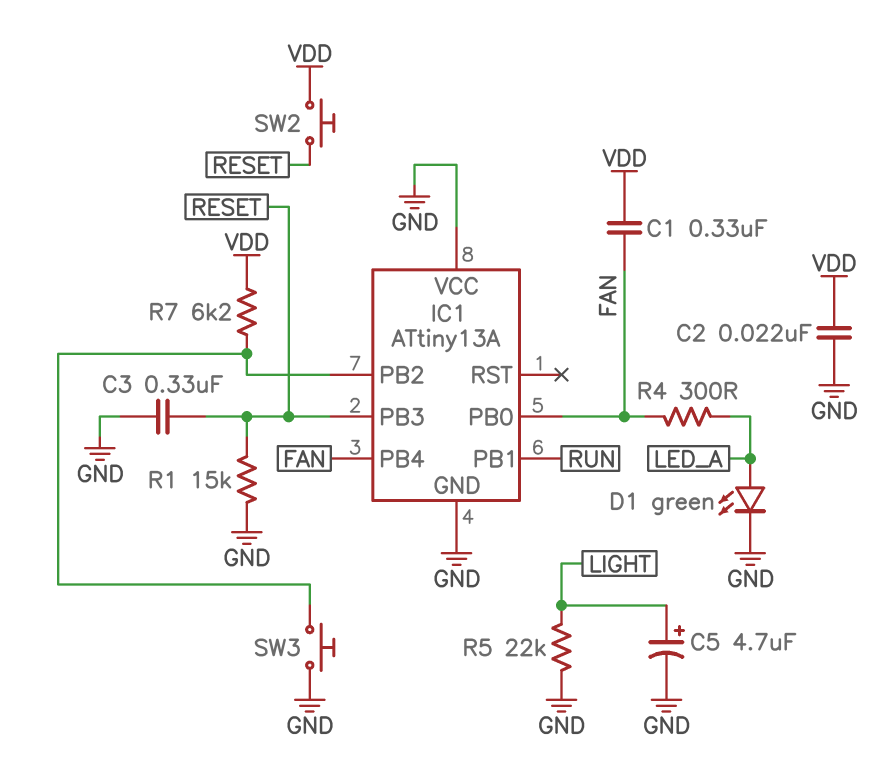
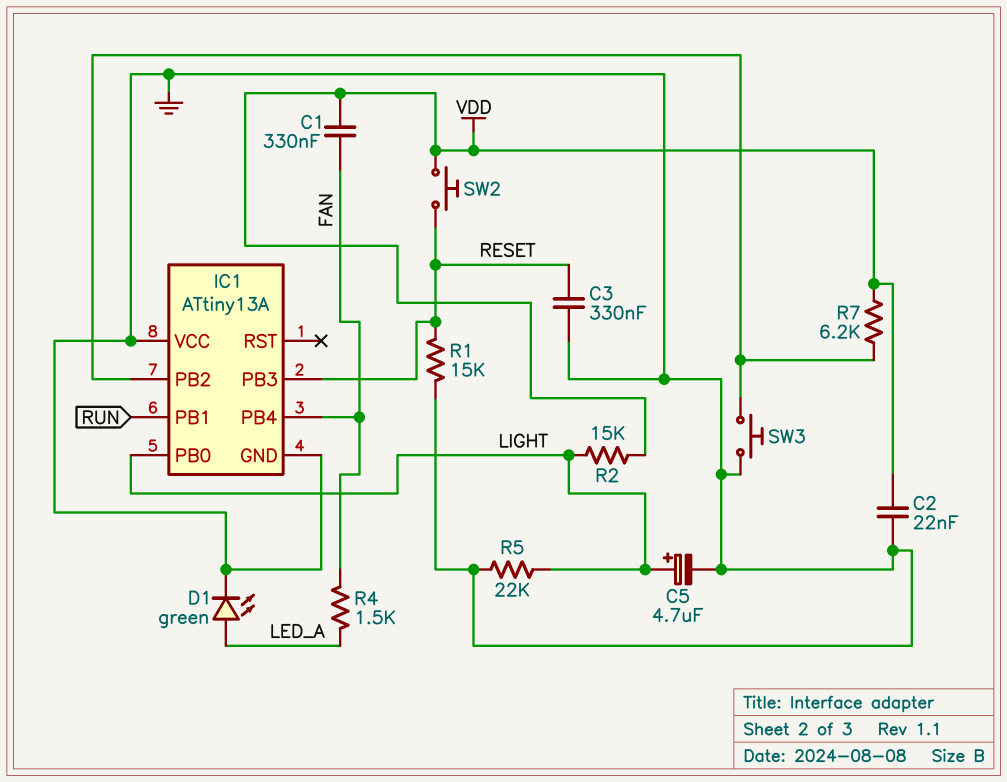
IC1 pin PB0: FAN -> LIGHT
R2: none -> 15k (LIGHT, VDD)
R4: 300 (FAN, LED_A) -> 1.5k (FAN, LED_A)

